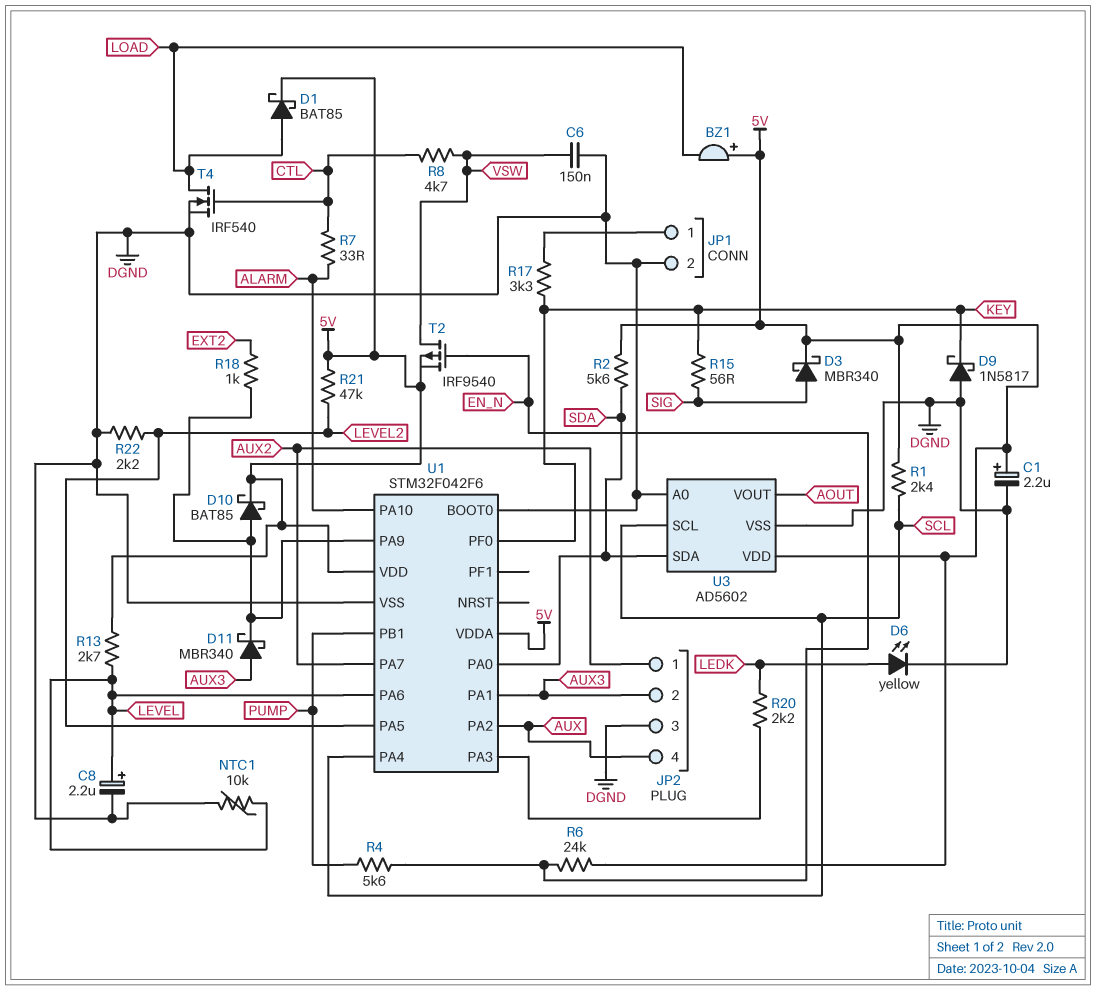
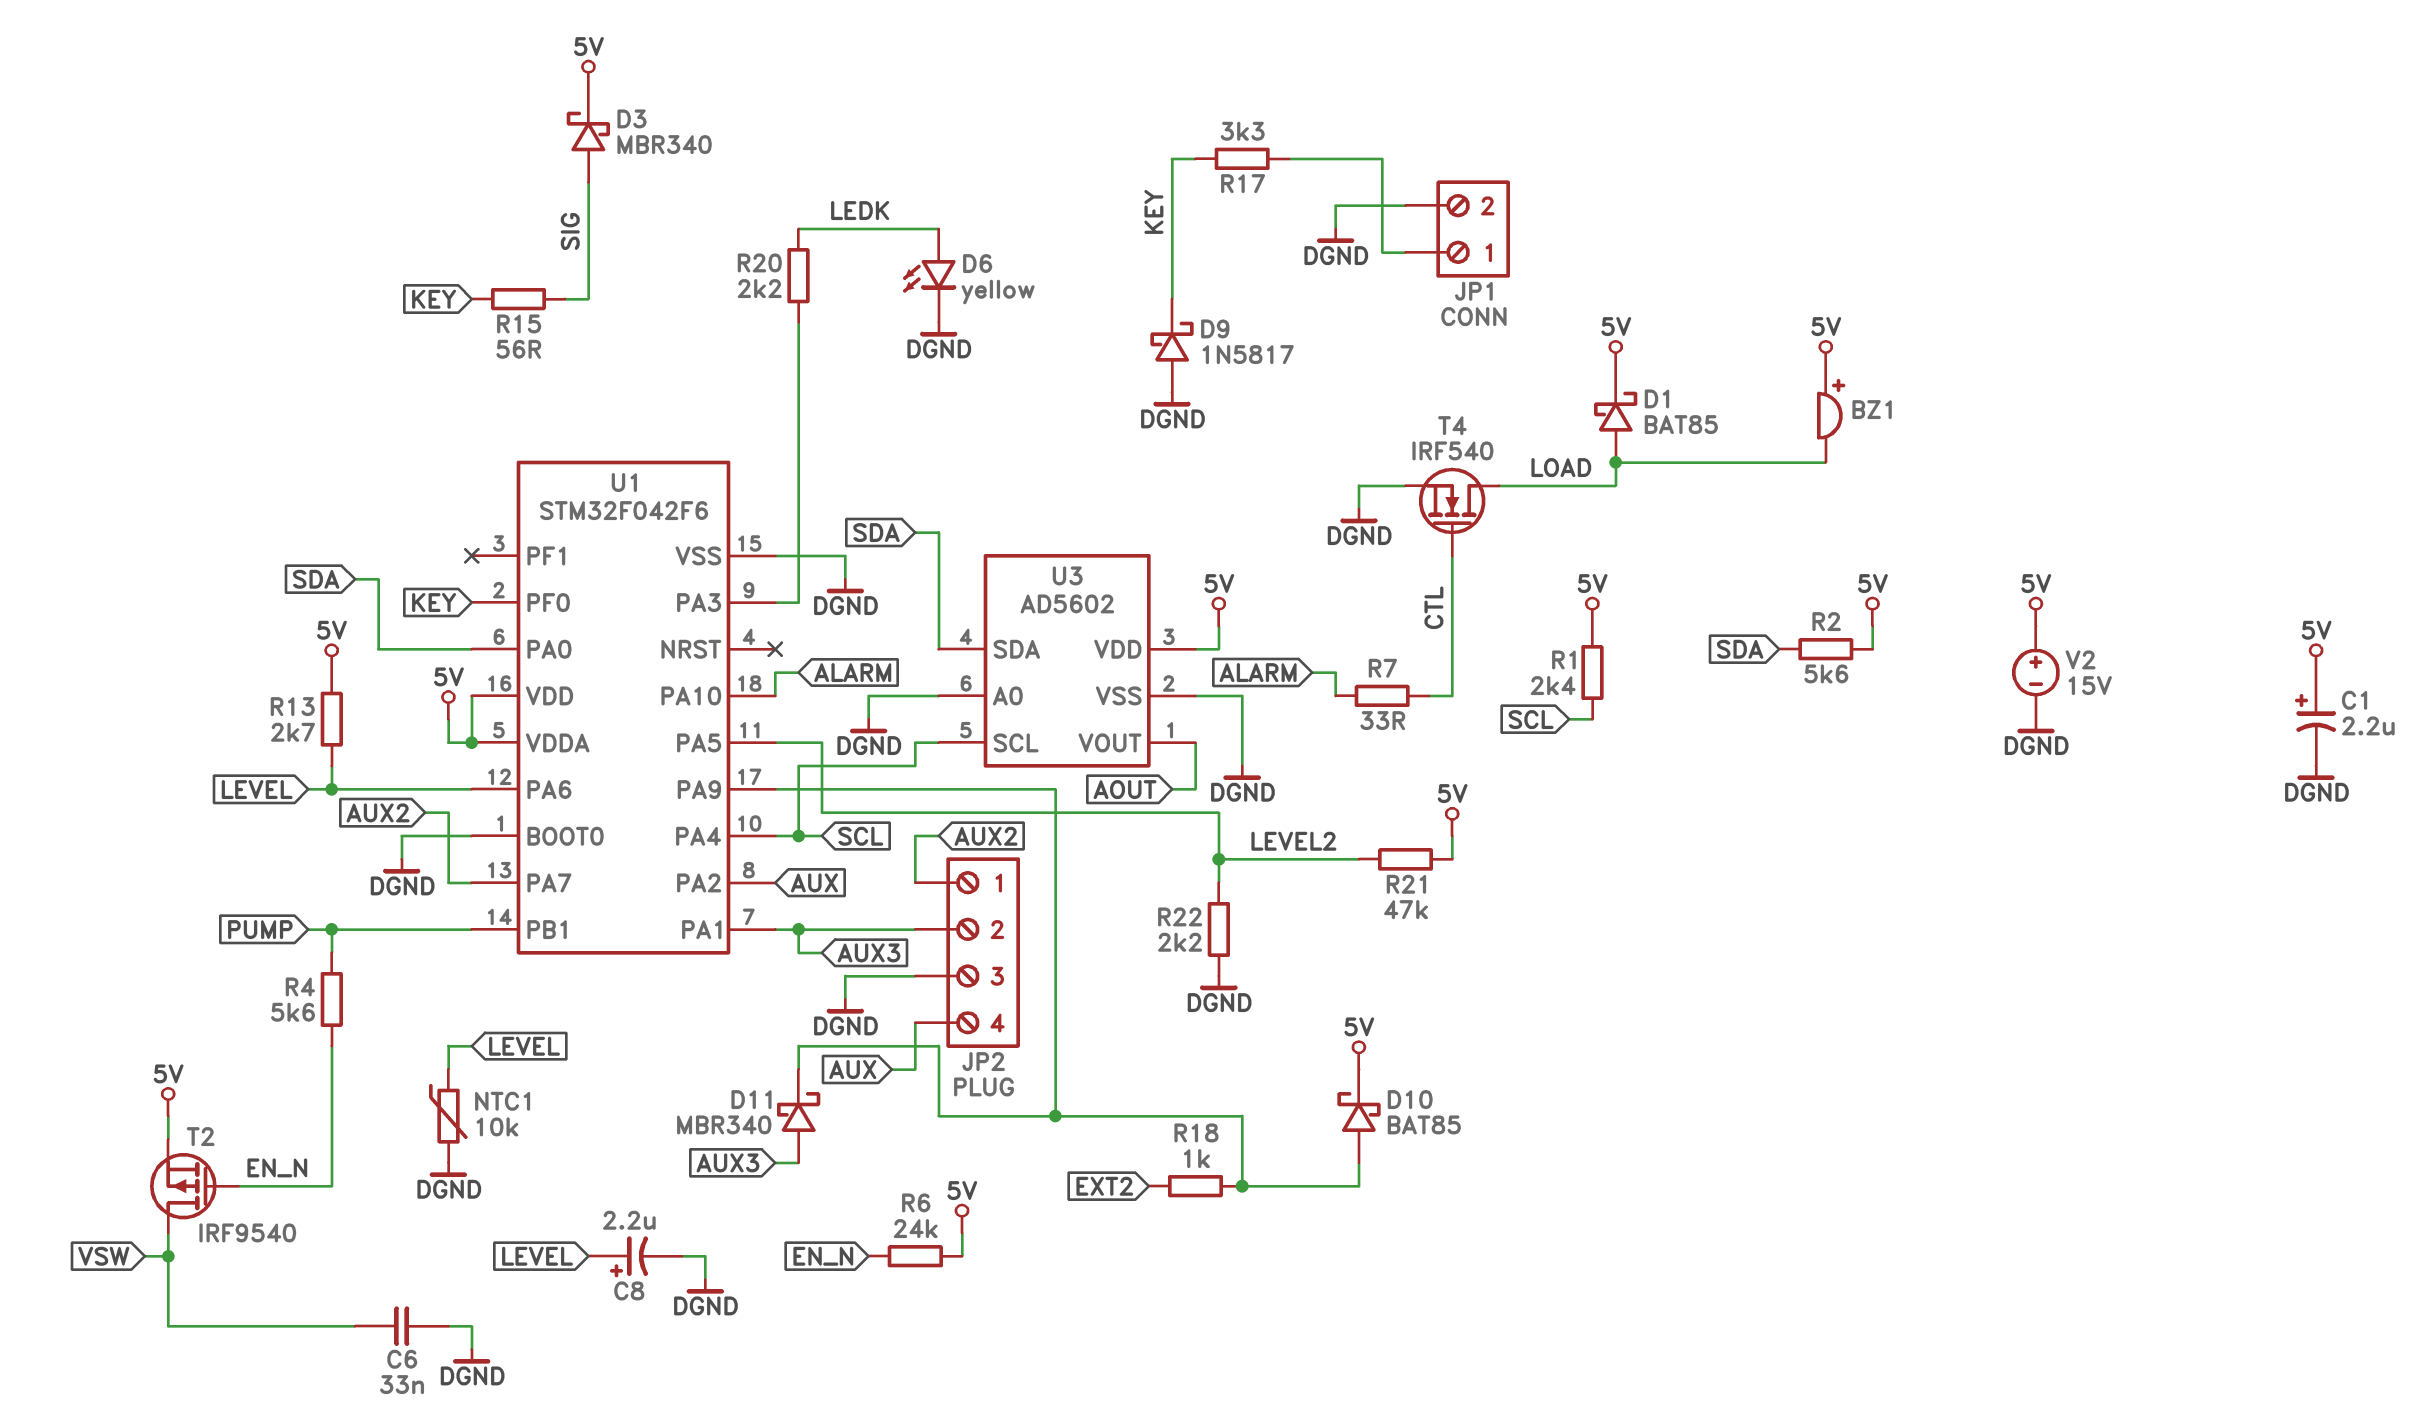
C6: 150nF (DGND, VSW) -> 33nF (DGND, VSW)
R8: 4.7k (CTL, VSW) -> none
V2: none -> 15V (plus 5V, minus DGND)

